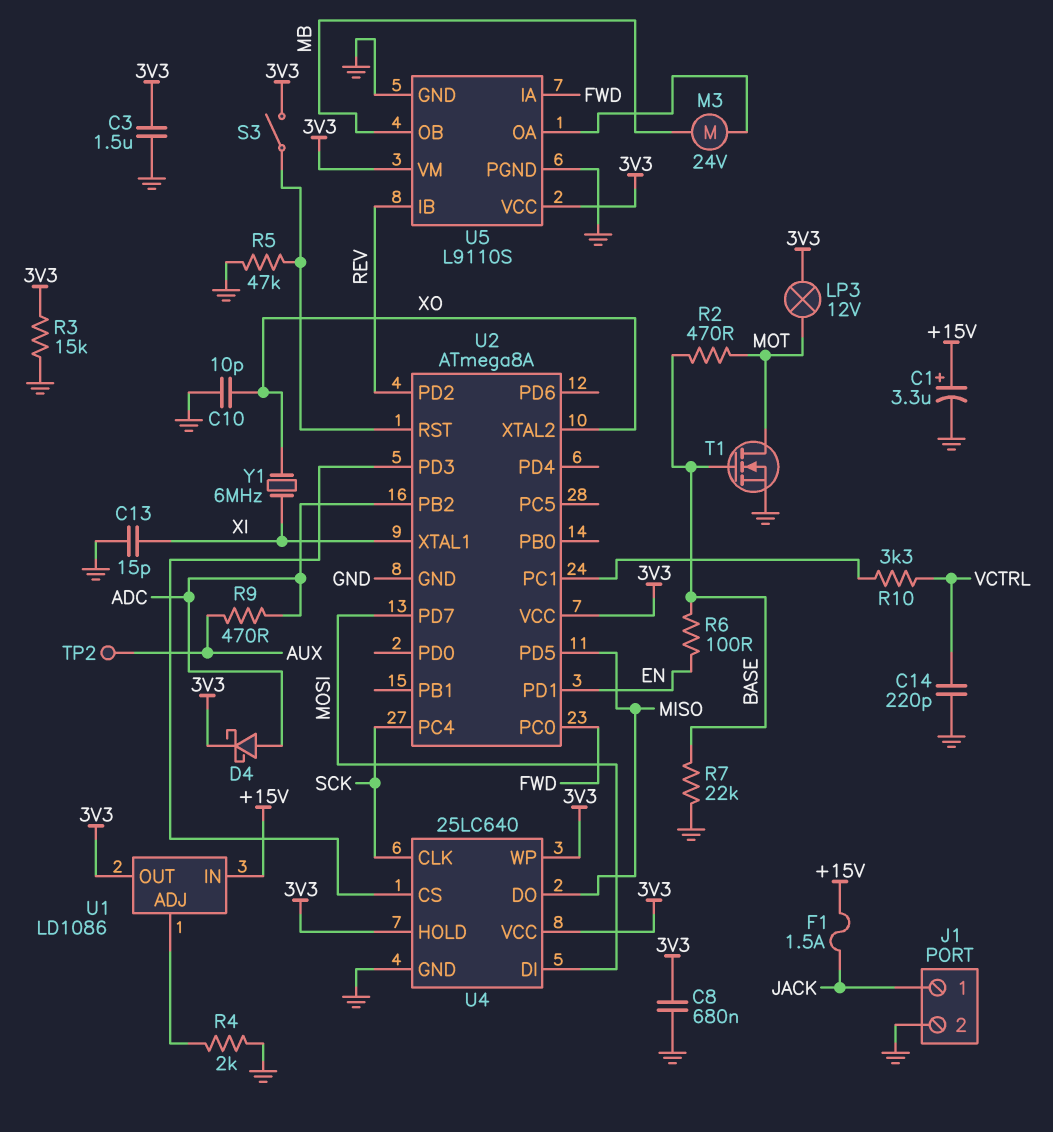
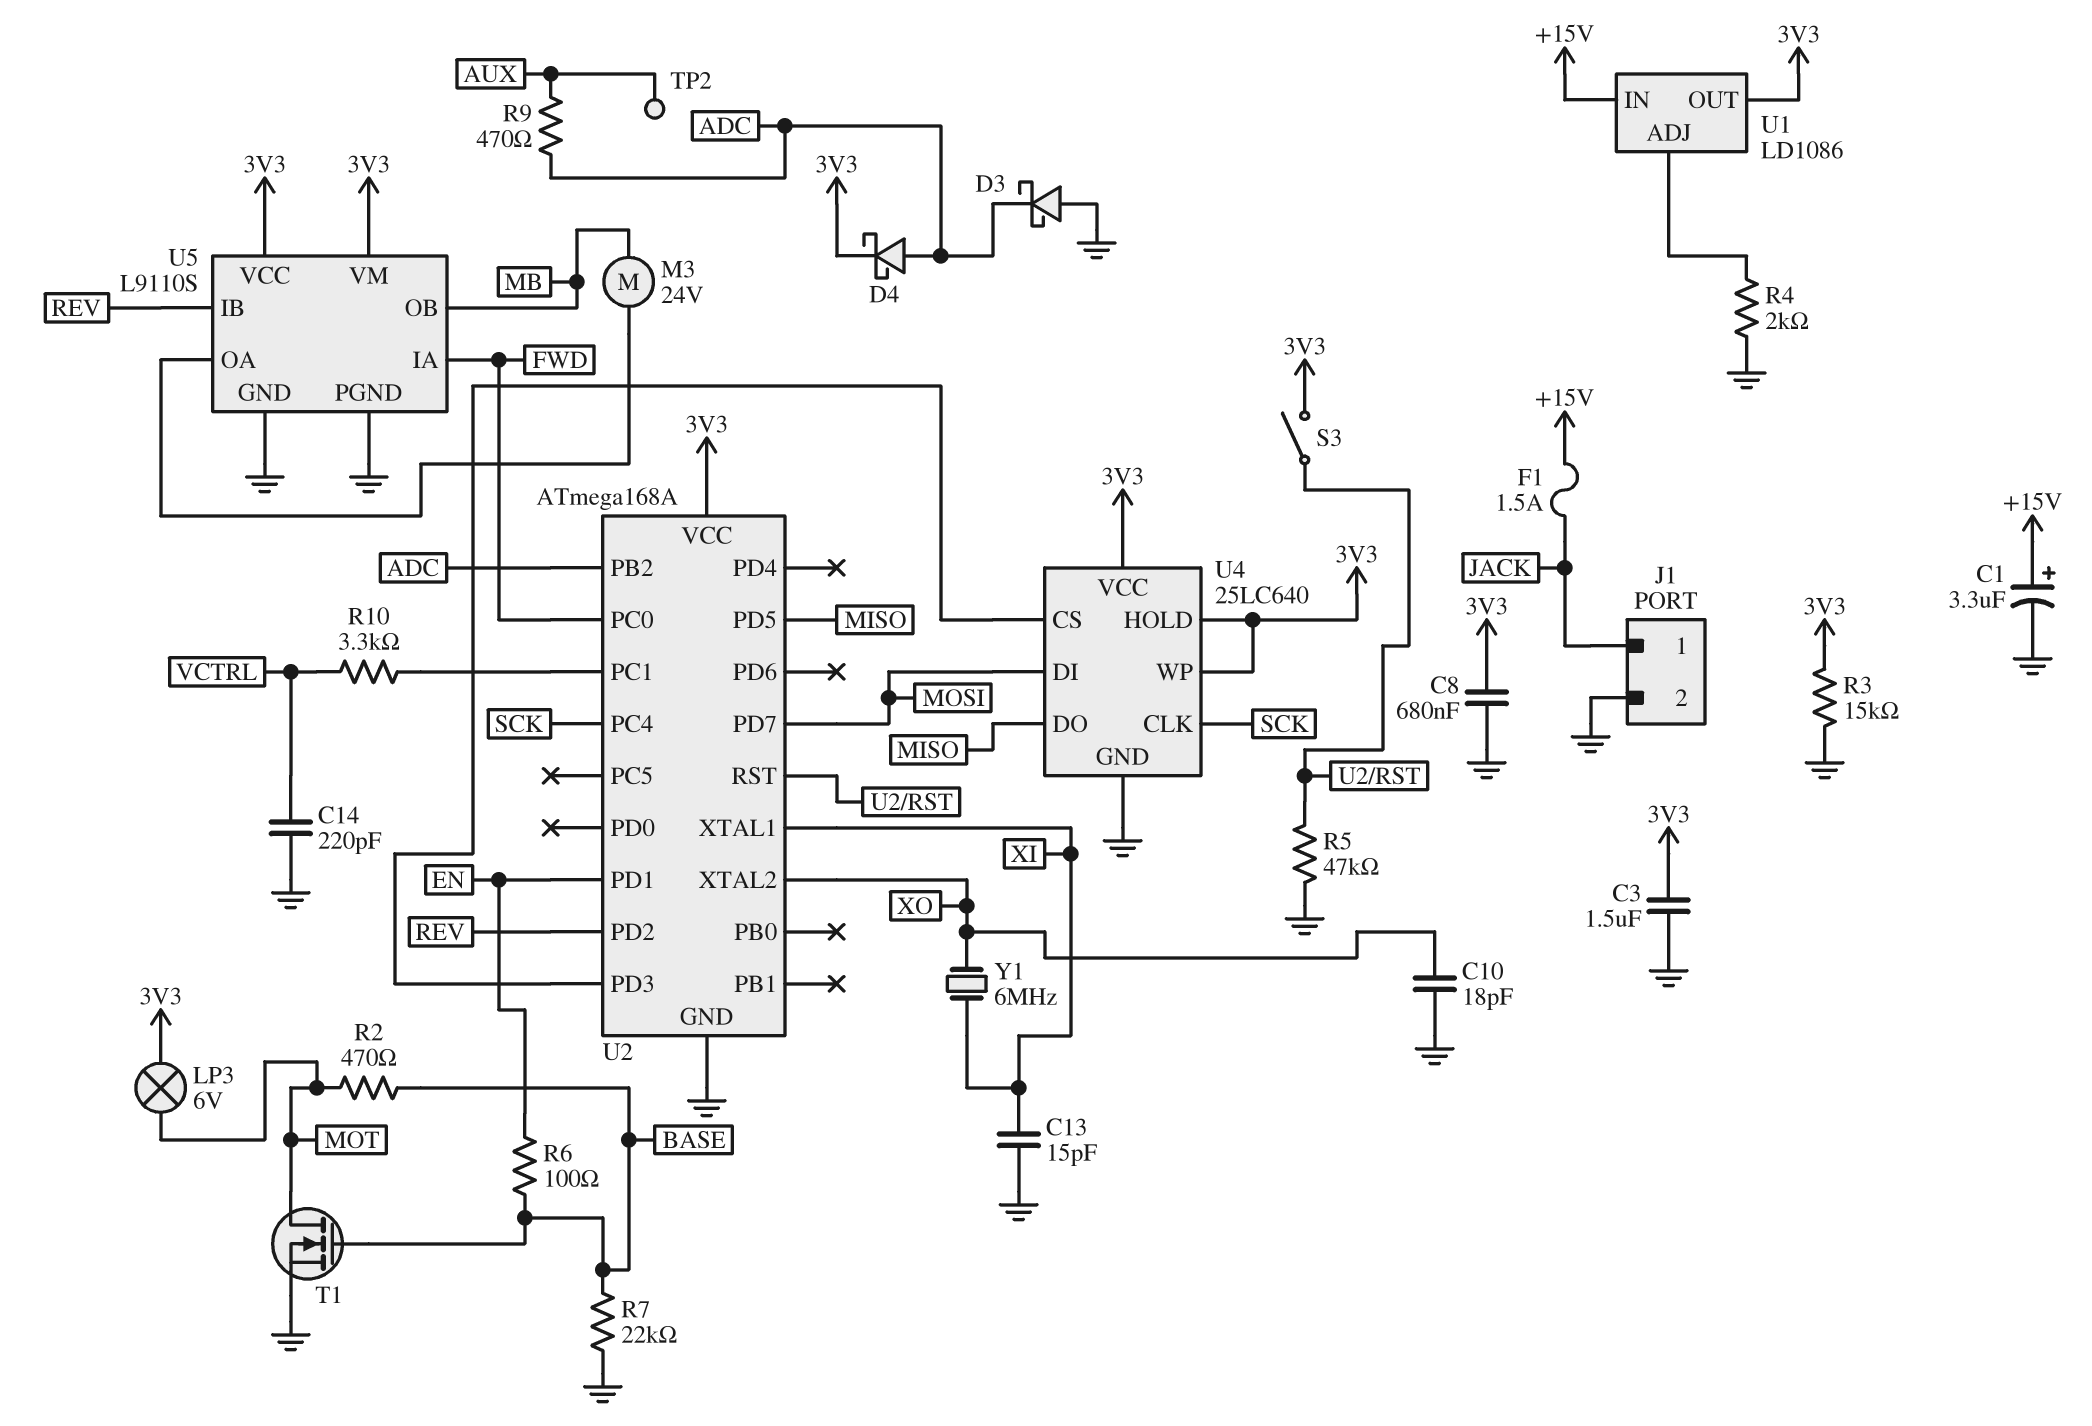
C10: 10pF (GND, XO) -> 18pF (GND, XO)
D3: none -> schottky (A GND, K ADC)
LP3: lamp 12V (3V3, MOT) -> lamp 6V (3V3, MOT)
U2: ATmega8A -> ATmega168A

